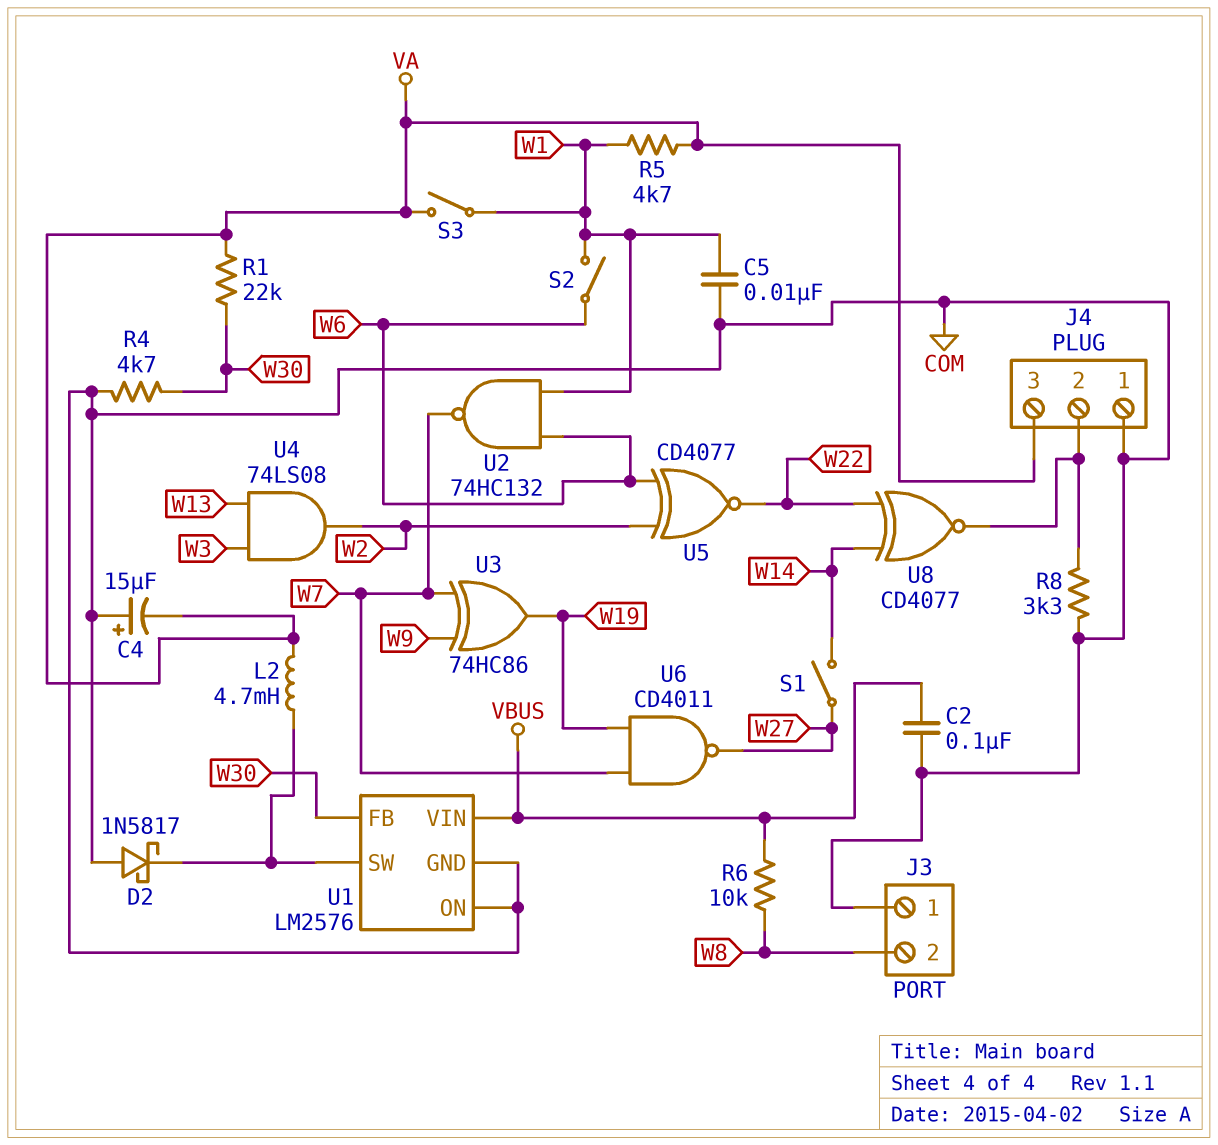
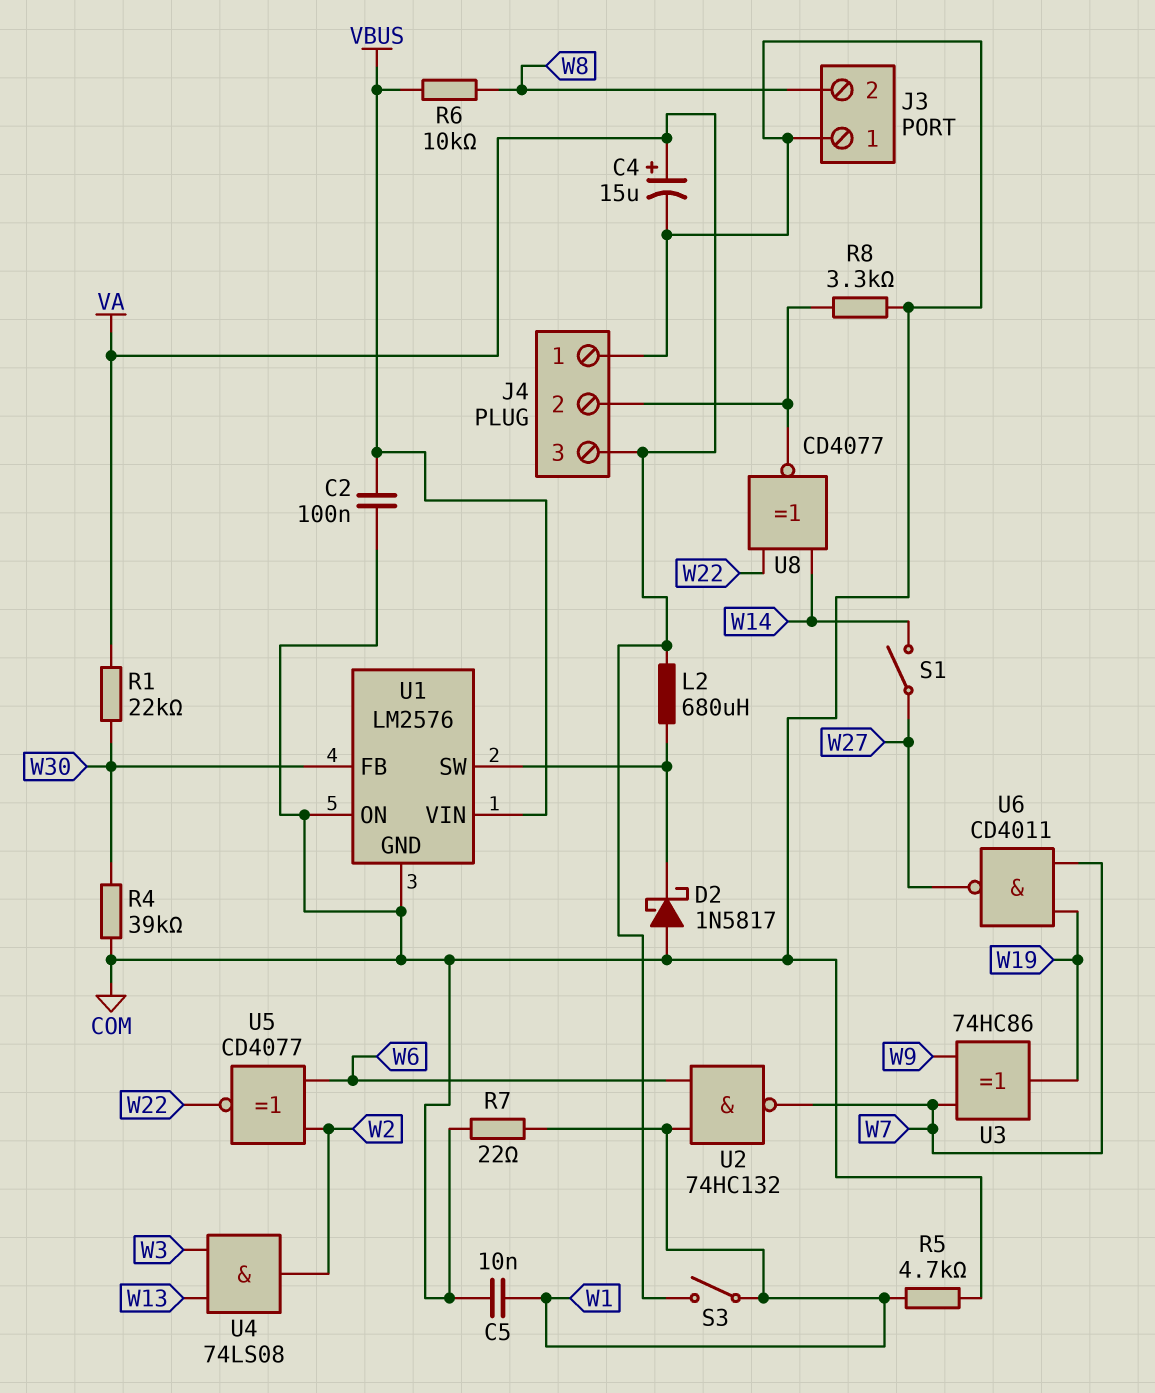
C4: 15uF (plus COM, minus VA) -> 15uF (plus VA, minus COM)
L2: 4.7mH (U1/SW, VA) -> 680uH (U1/SW, VA)
R4: 4.7k (COM, W30) -> 39k (COM, W30)
R5: 4.7k (VA, W1) -> 4.7k (COM, W1)
R7: none -> 22 (COM, W1)
S2: switch (W1, W6) -> none

